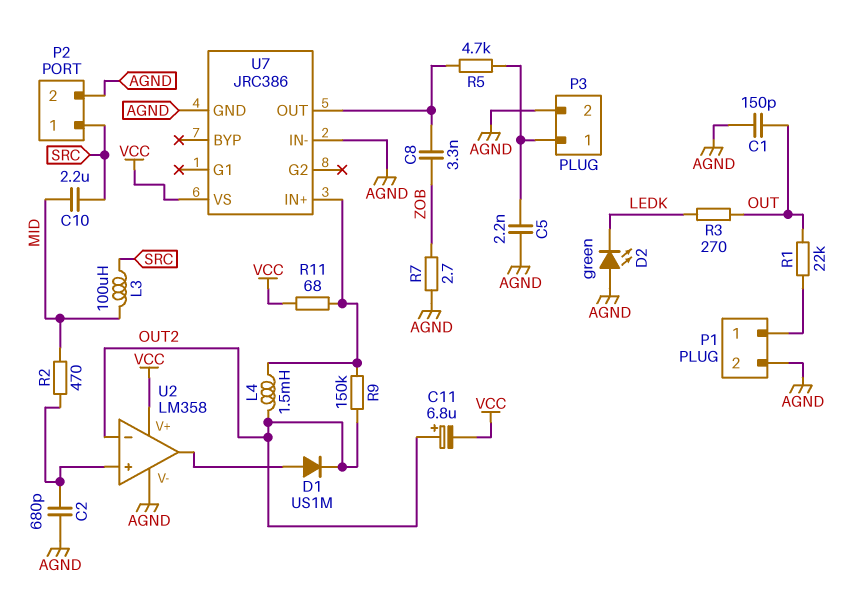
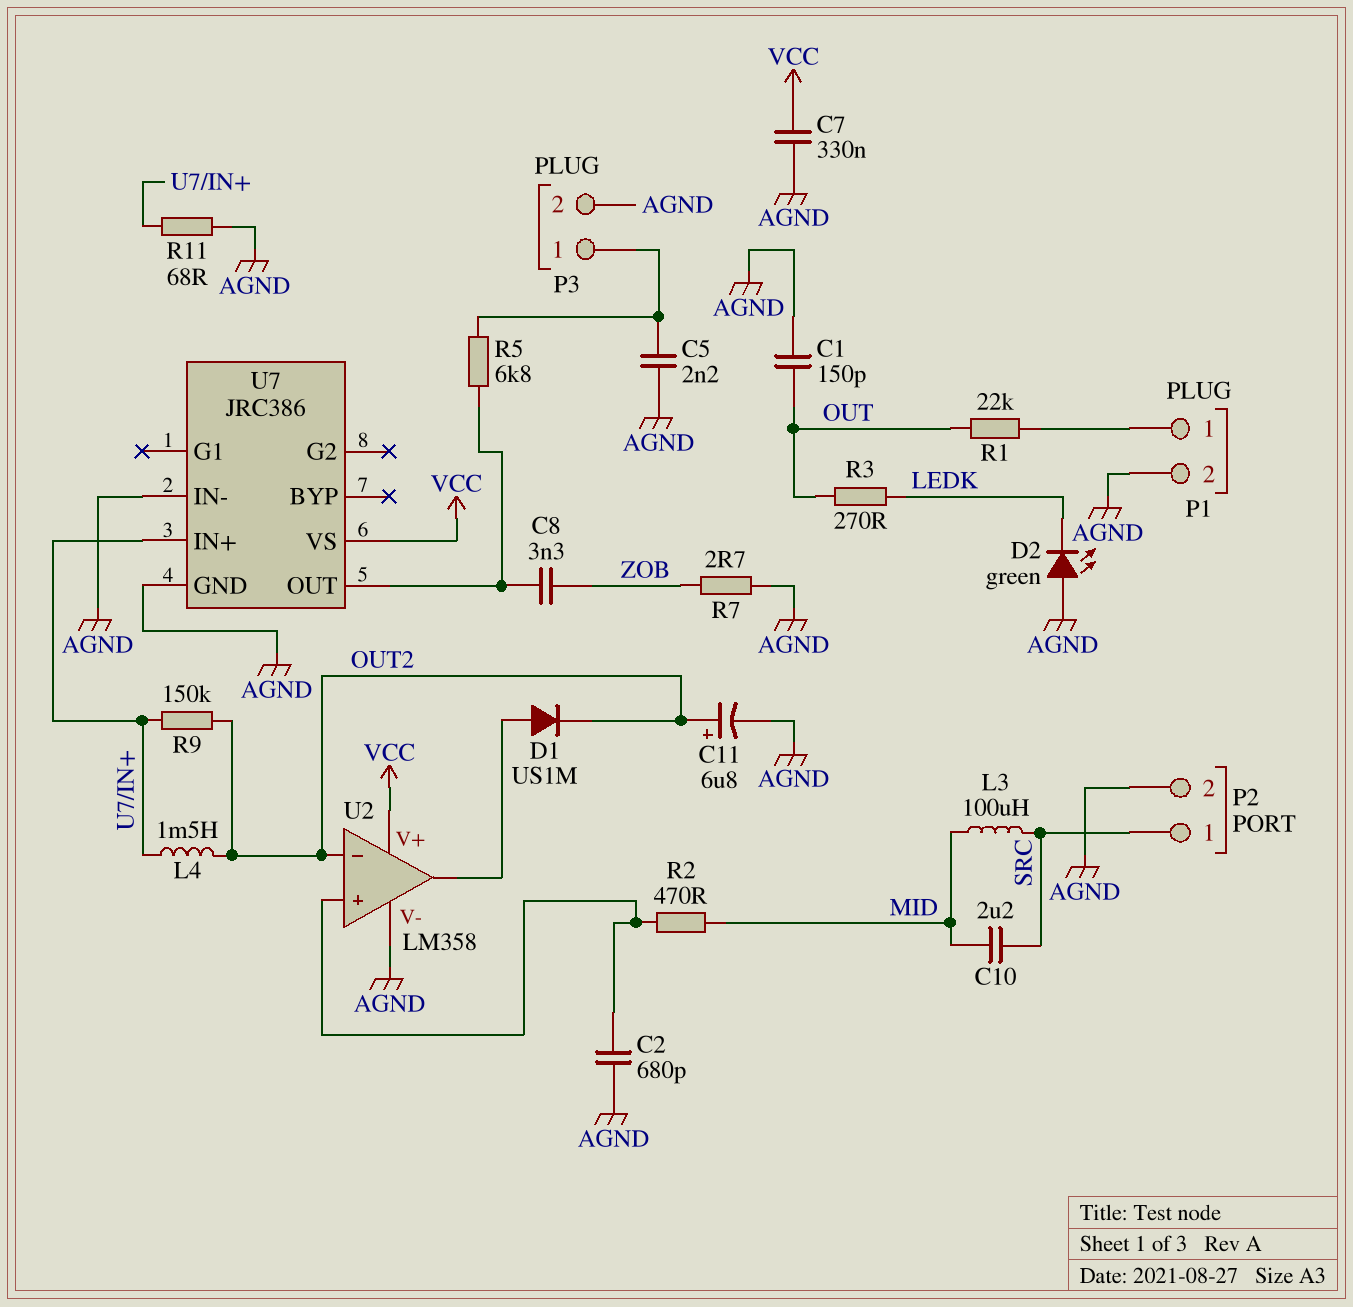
C7: none -> 330nF (AGND, VCC)
C11: 6.8uF (plus OUT2, minus VCC) -> 6.8uF (plus OUT2, minus AGND)
R5: 4.7k (P3/1, U7/OUT) -> 6.8k (P3/1, U7/OUT)
R11: 68 (U7/IN+, VCC) -> 68 (AGND, U7/IN+)

